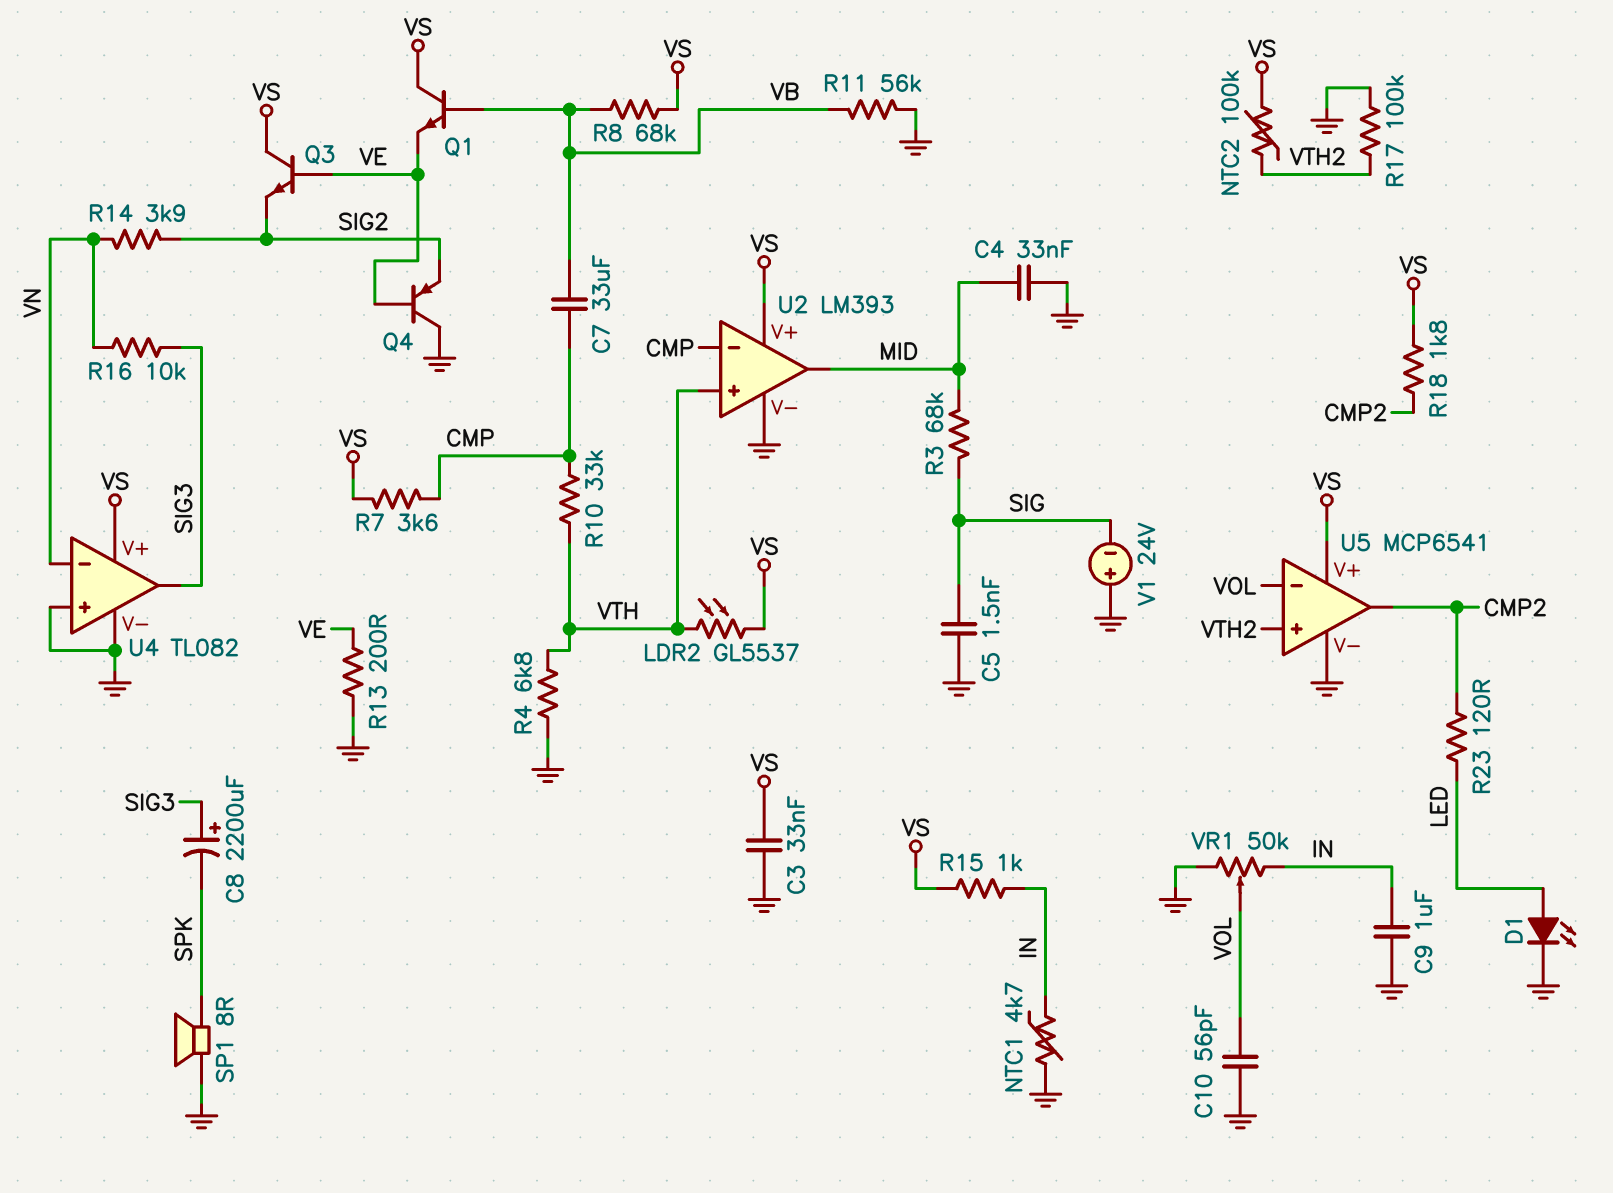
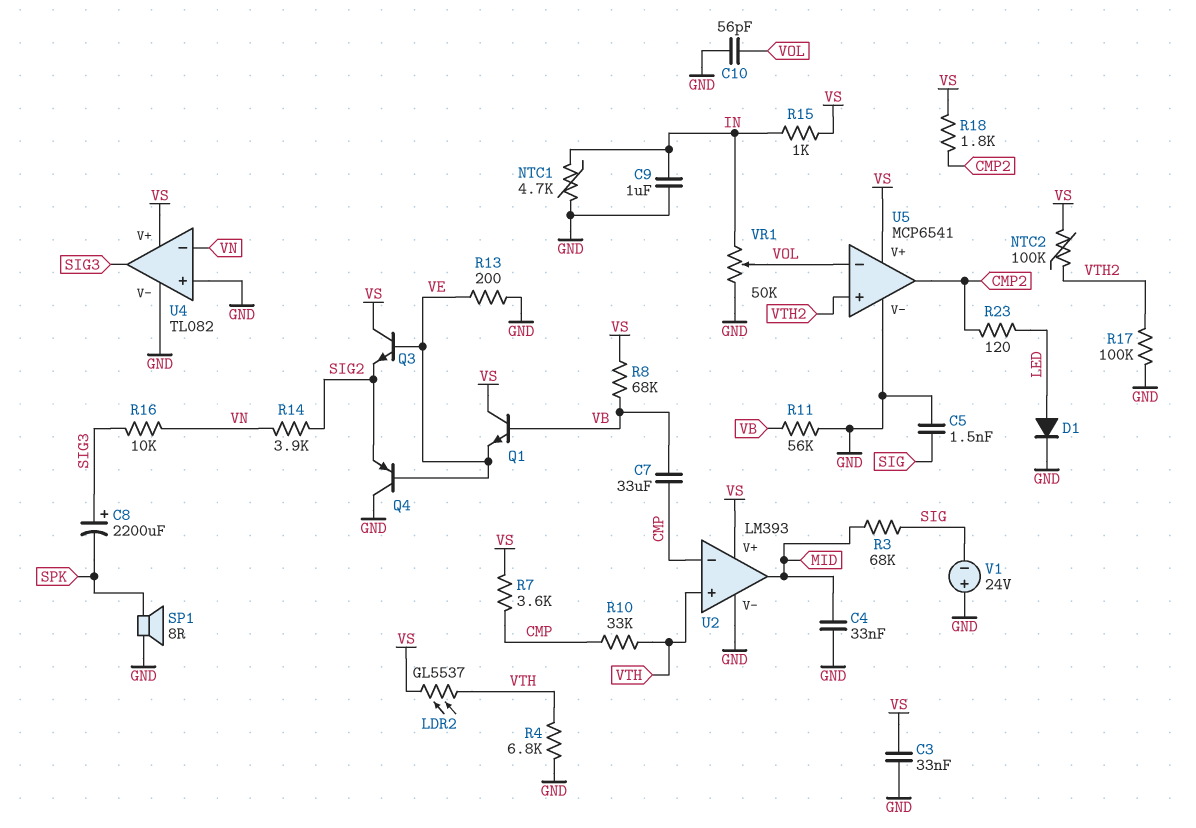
D1: LED (A LED, K GND) -> diode (A LED, K GND)

